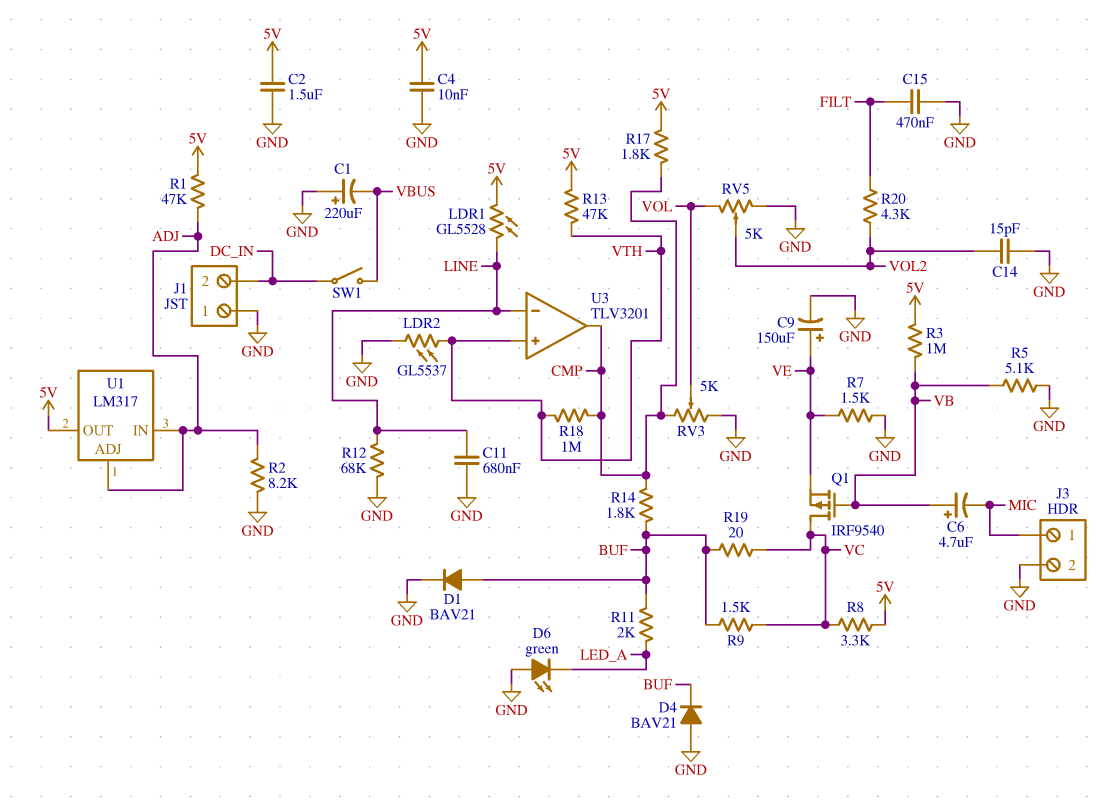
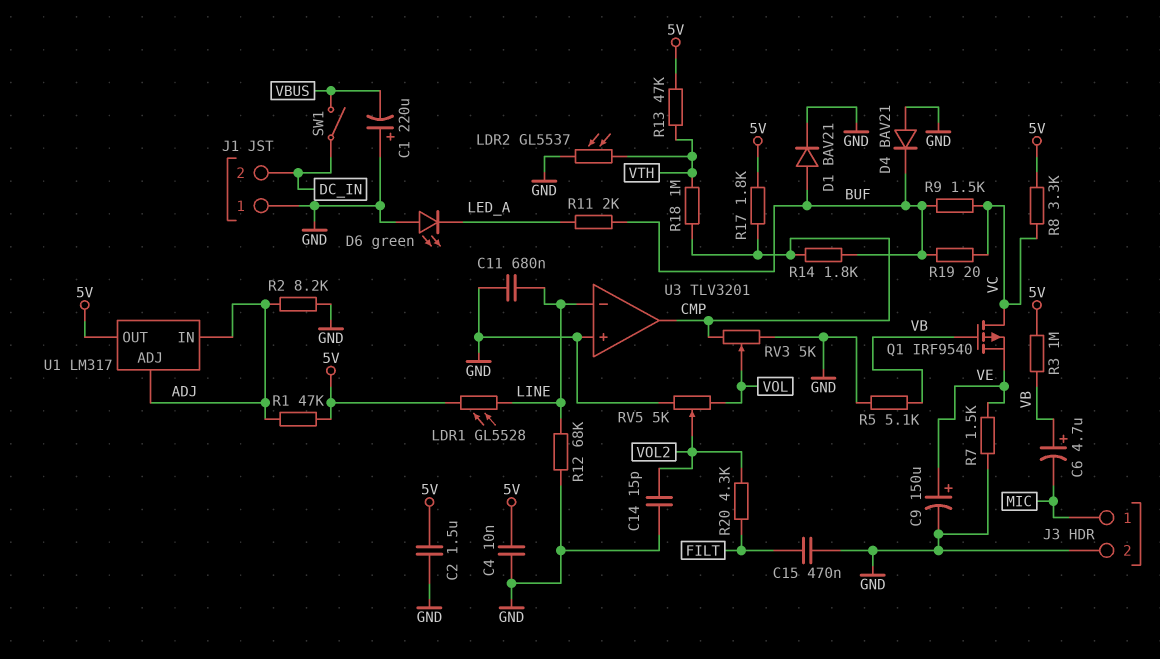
U3 pin in+: VTH -> GND

